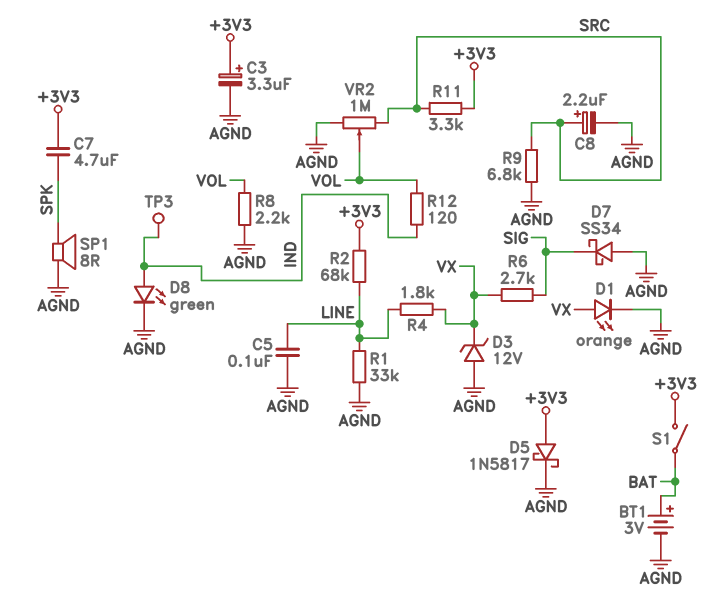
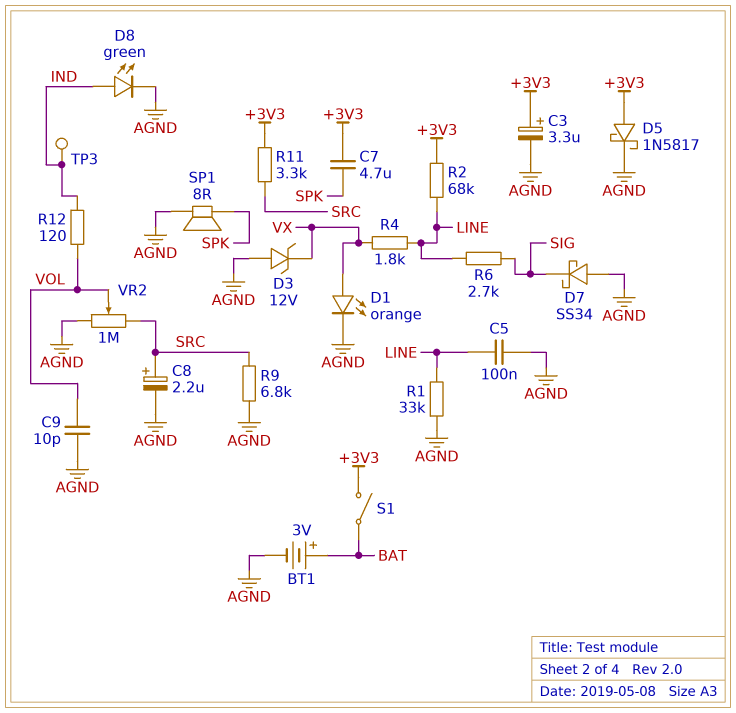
C9: none -> 10pF (AGND, VOL)
R6: 2.7k (SIG, VX) -> 2.7k (LINE, SIG)
R8: 2.2k (AGND, VOL) -> none

